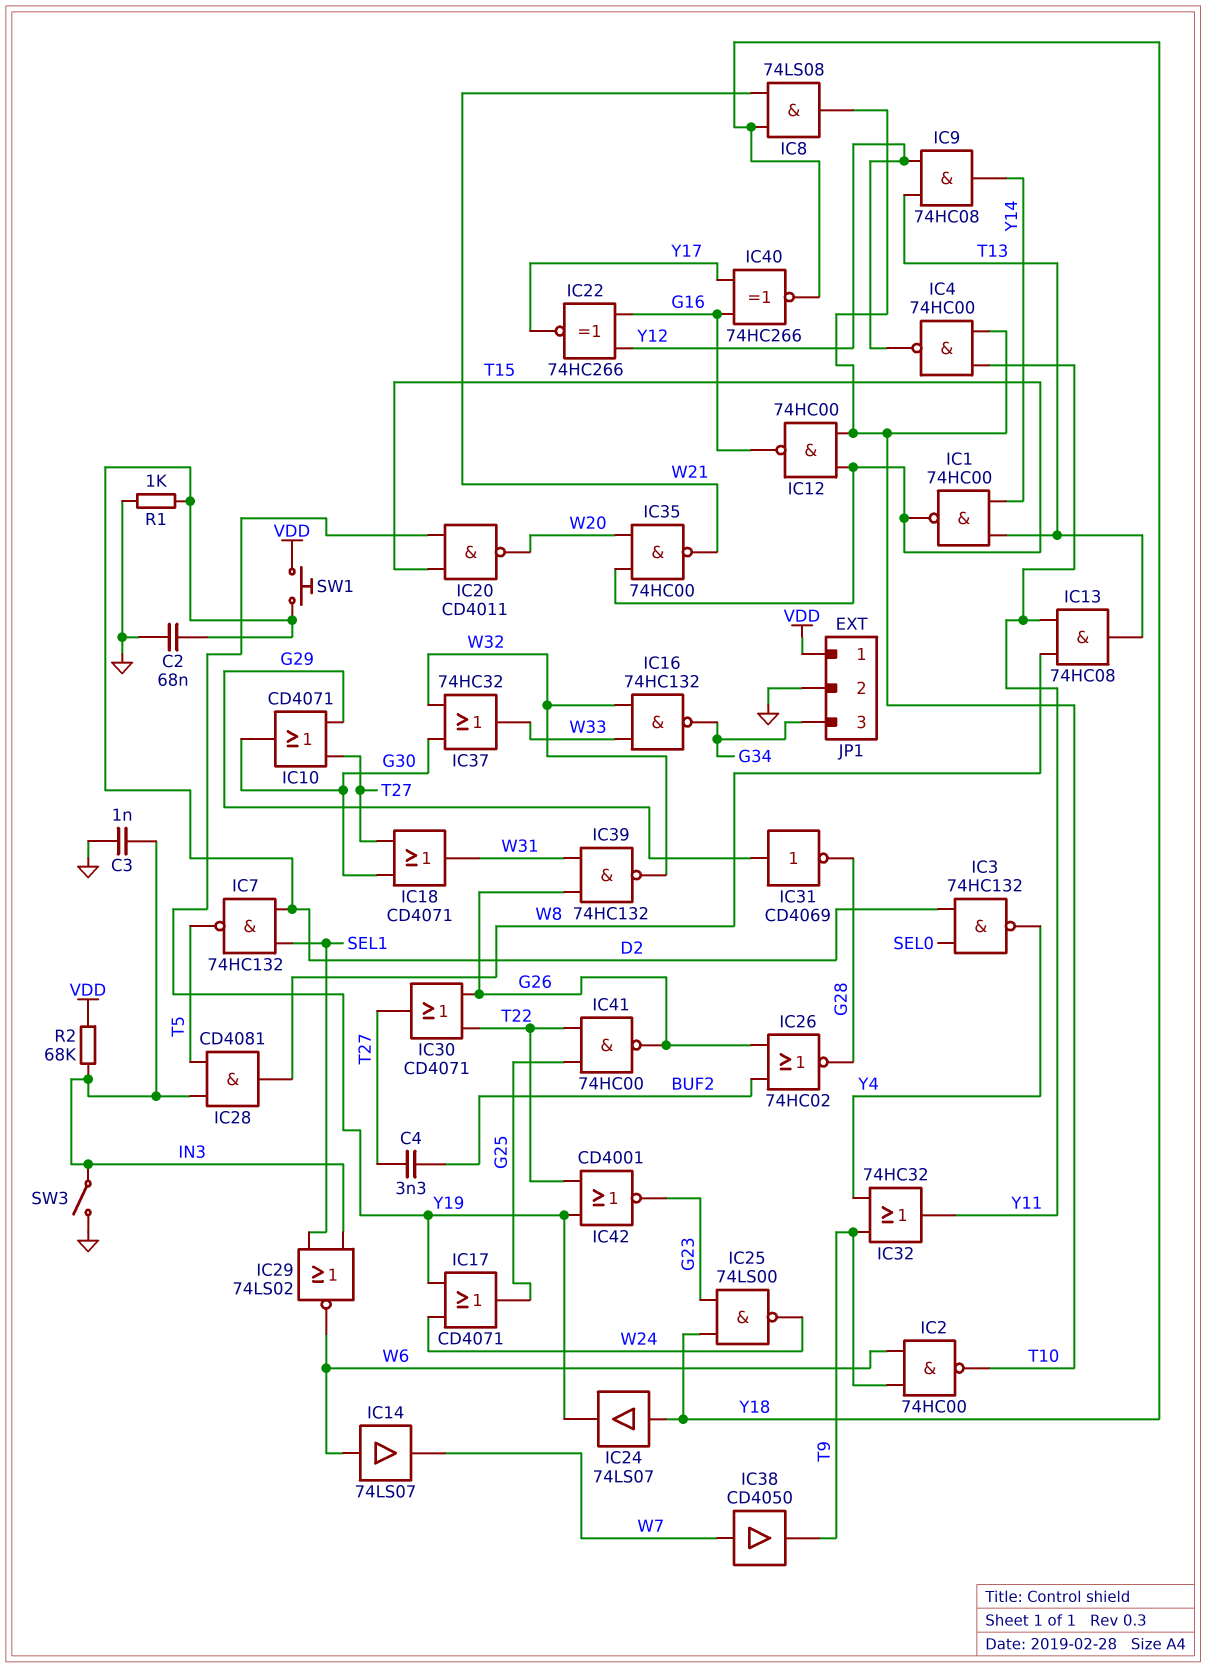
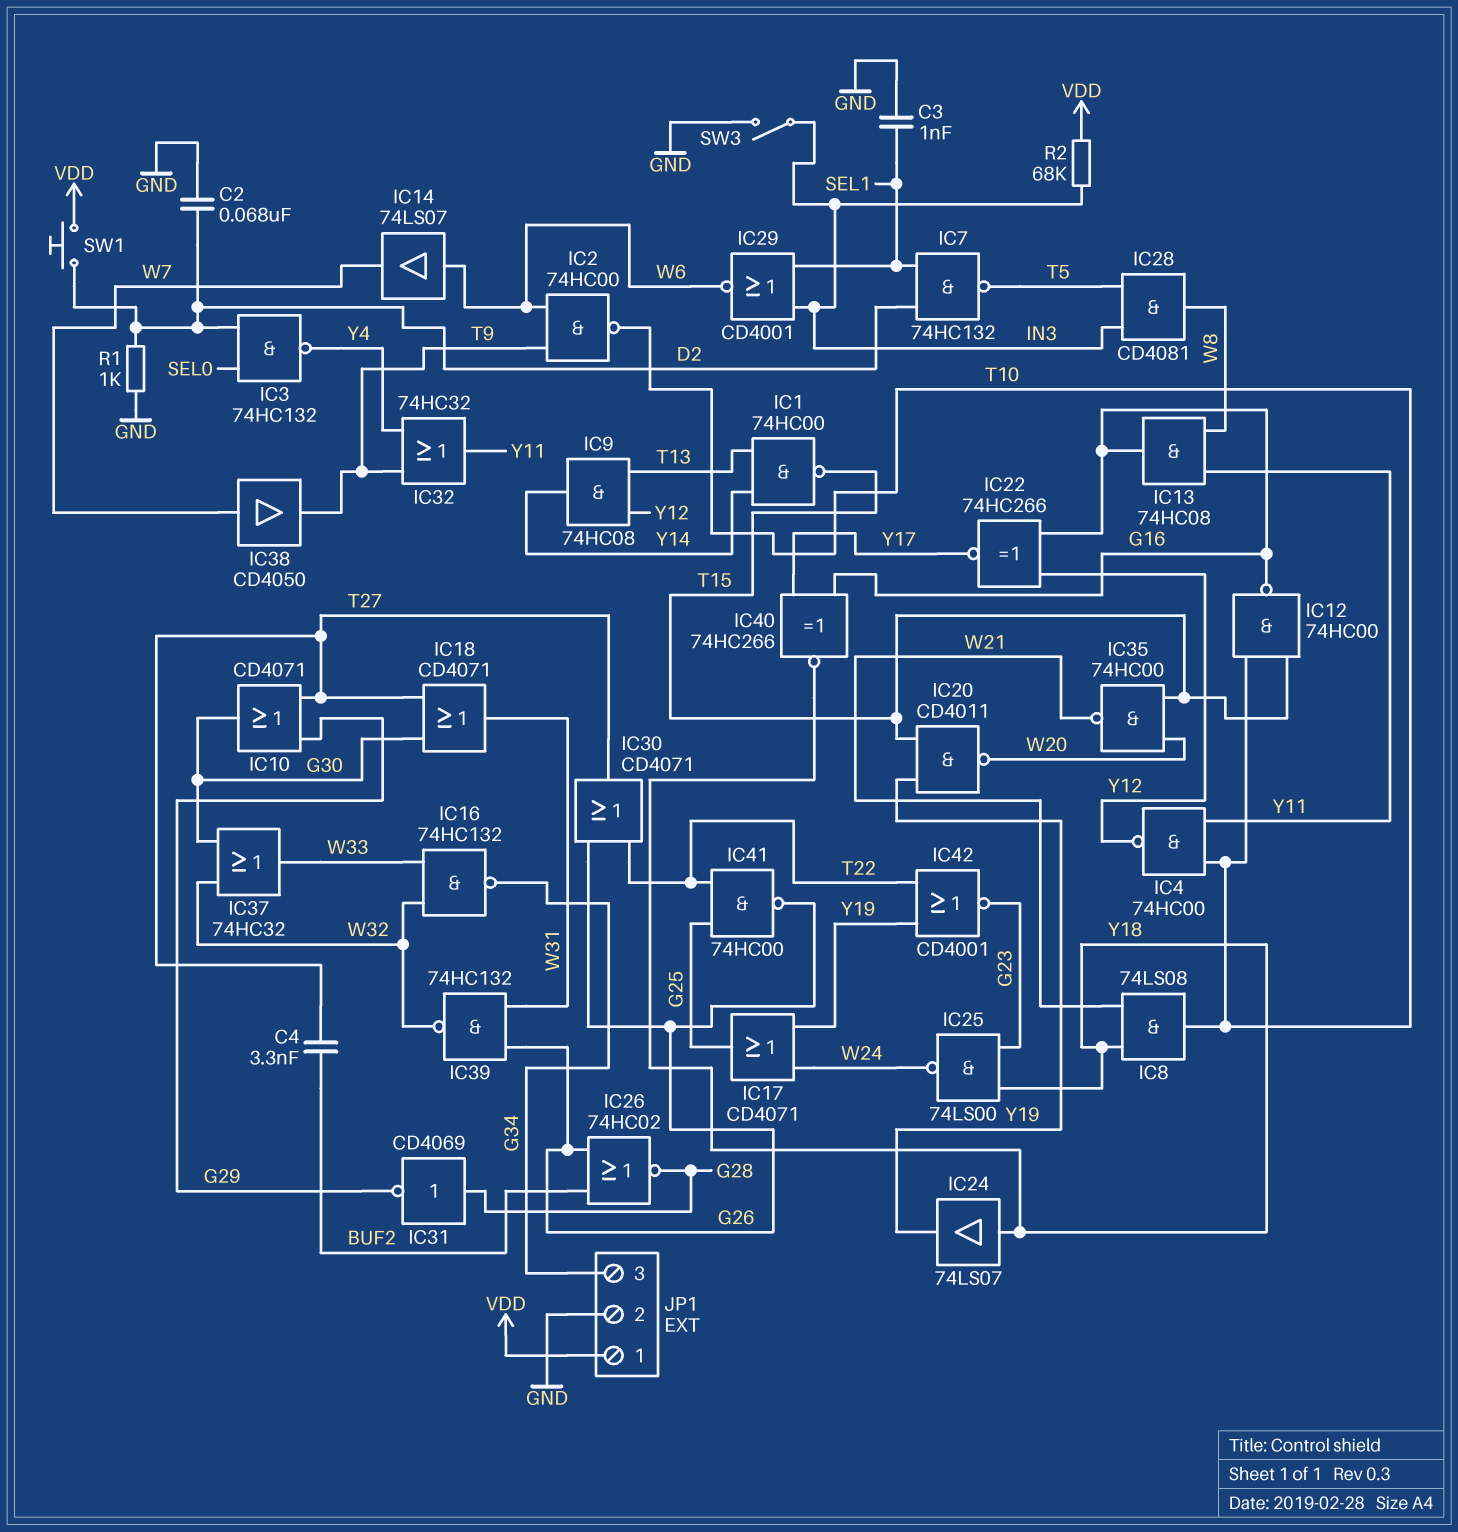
C3: 1nF (GND, IN3) -> 1nF (GND, SEL1)
IC13: AND 74HC08 (in W8, in Y11, out T13) -> AND 74HC08 (in W8, in Y11, out G16)
IC29: NOR 74LS02 (in IN3, in SEL1, out W6) -> NOR CD4001 (in IN3, in SEL1, out W6)
IC31: NOT CD4069 (in G29, out G28) -> NOT CD4069 (in G28, out G29)

